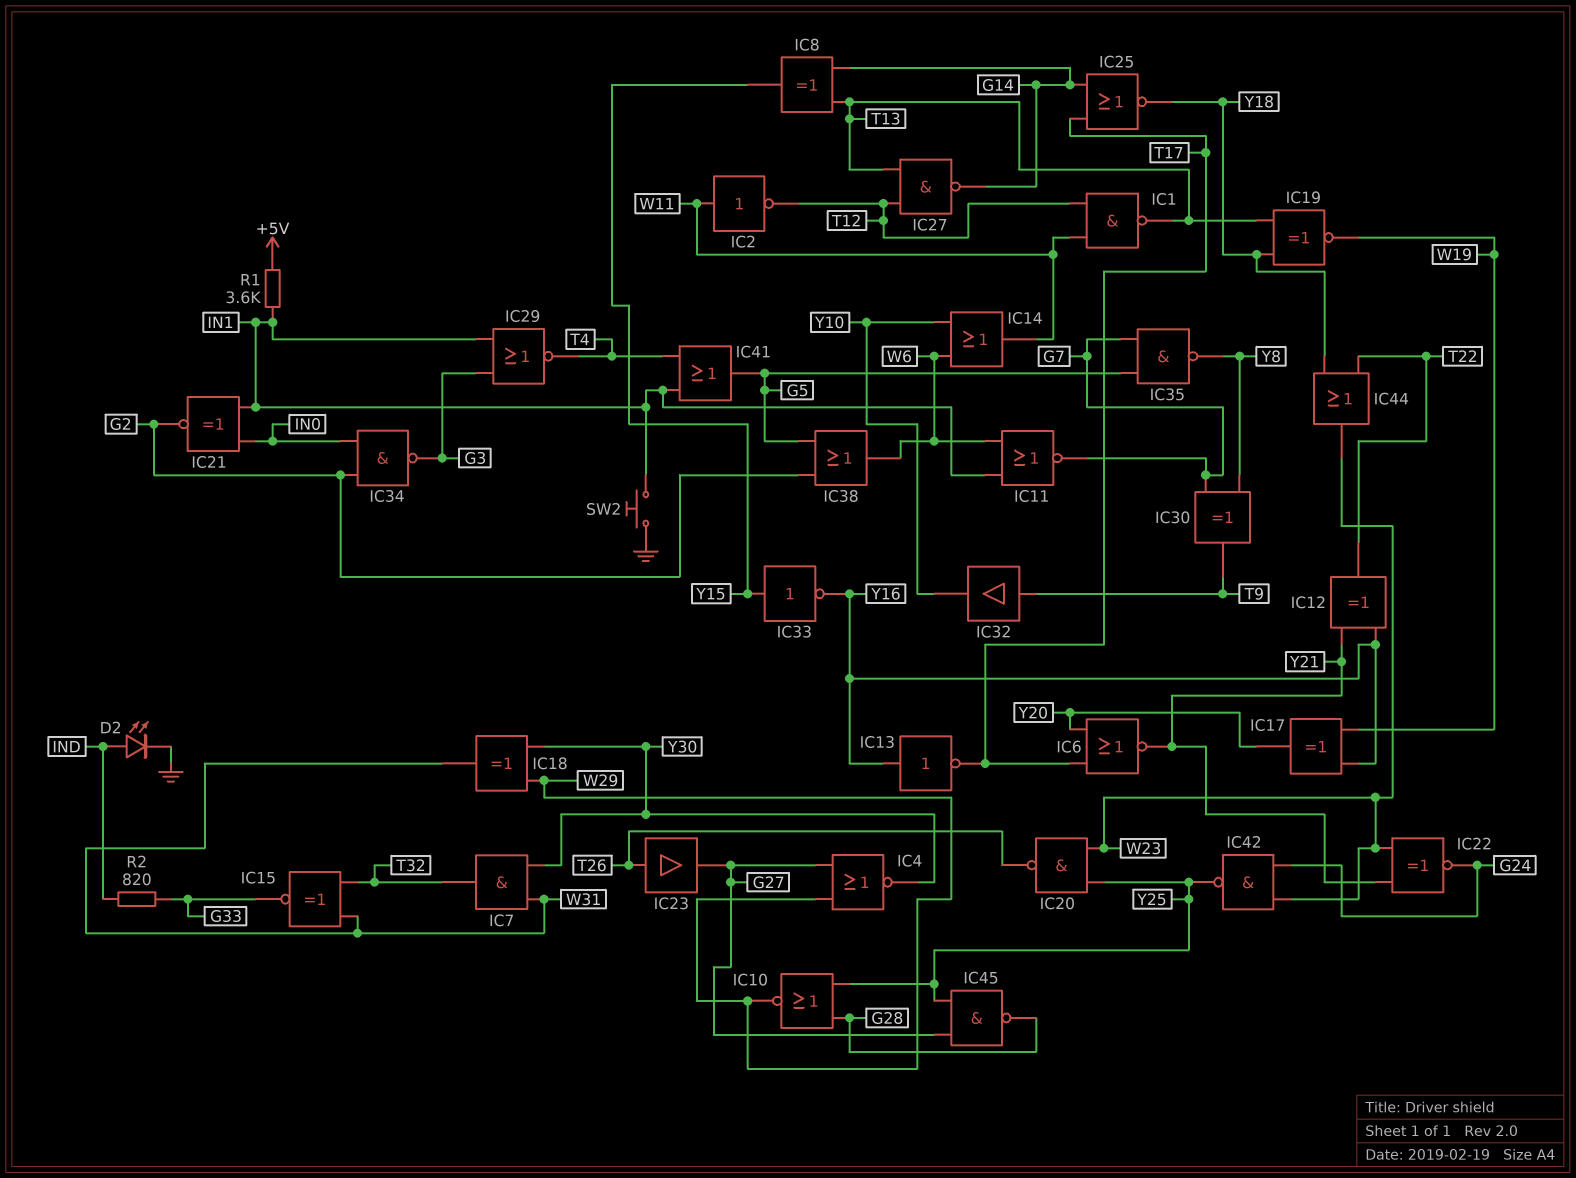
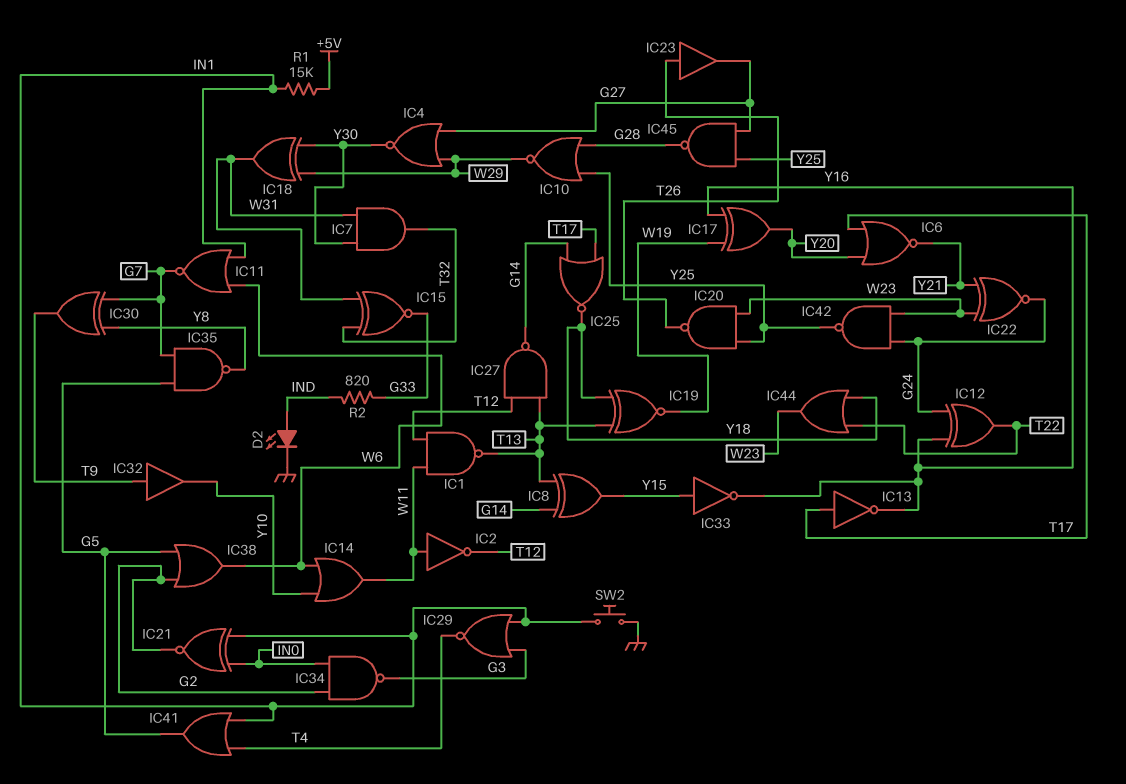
IC12: XOR (in Y16, in Y21, out T22) -> XOR (in G24, in Y16, out T22)
IC13: NOT (in Y16, out T17) -> NOT (in T17, out Y16)
R1: 3.6k (+5V, IN1) -> 15k (+5V, IN1)

